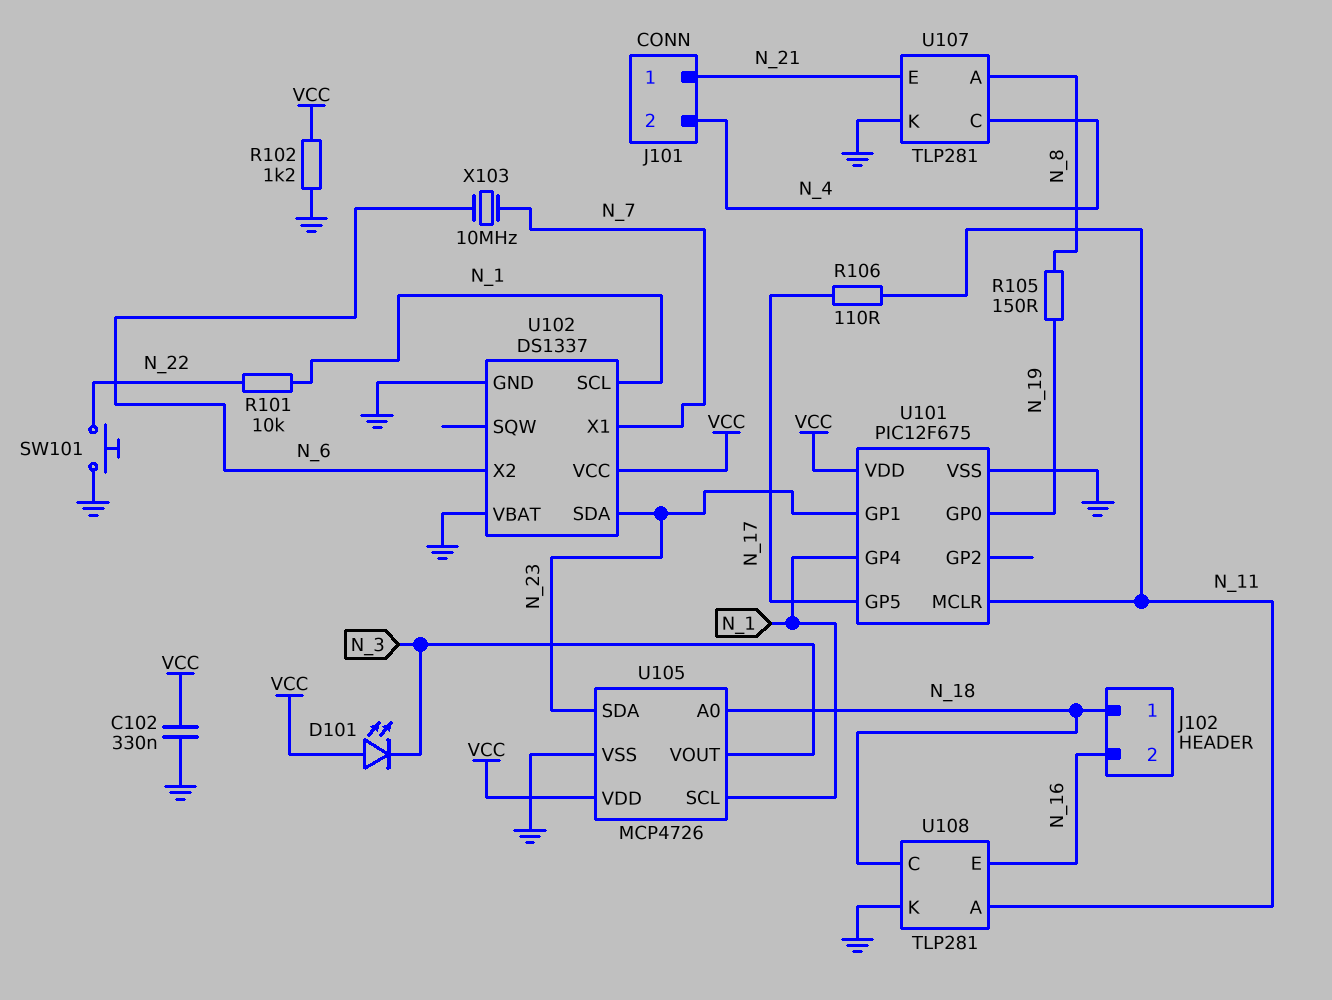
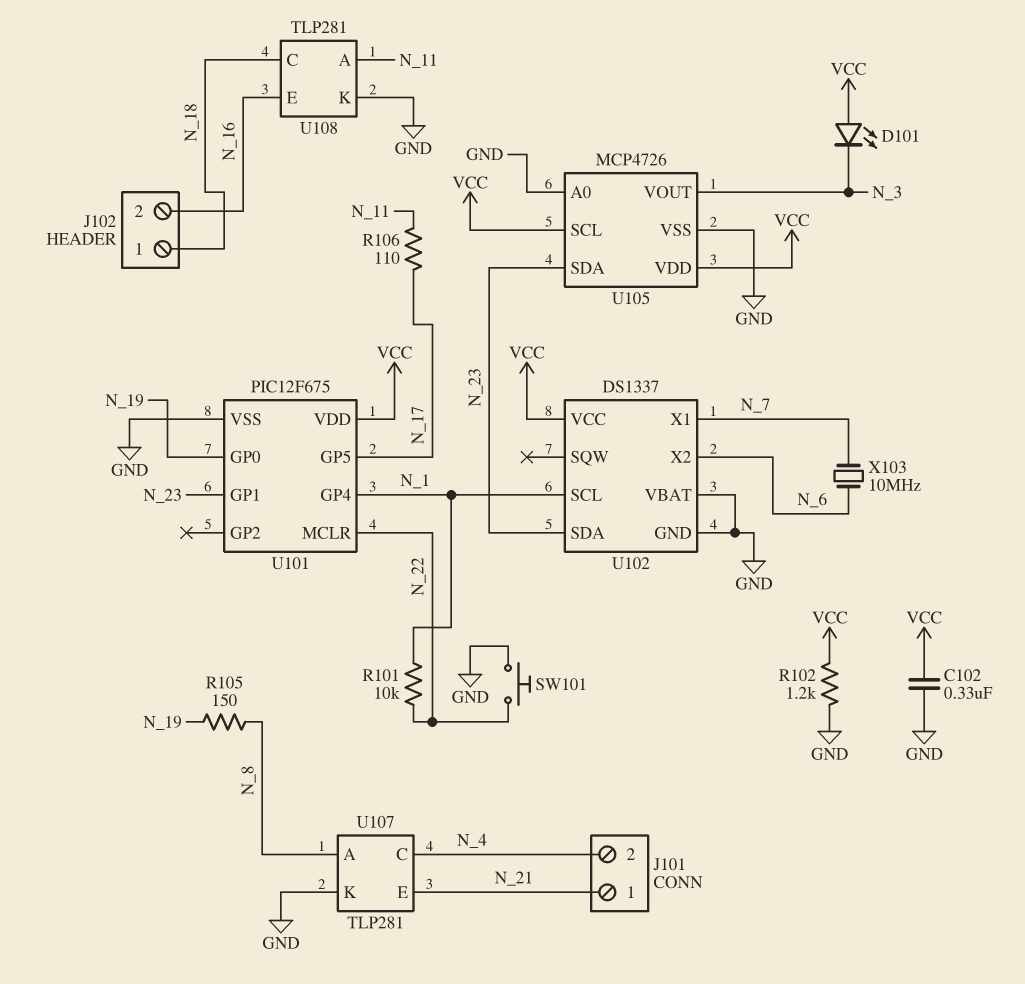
U101 pin MCLR: N_11 -> N_22
U105 pin A0: N_18 -> GND
U105 pin SCL: N_1 -> VCC

